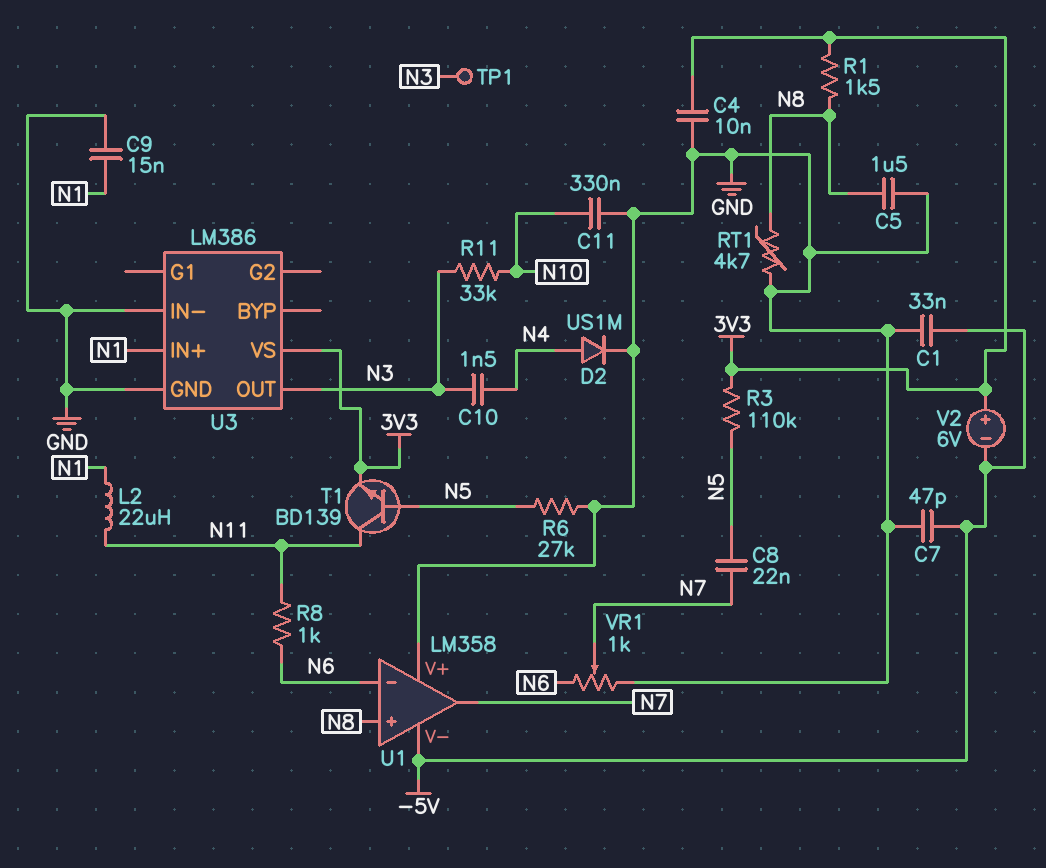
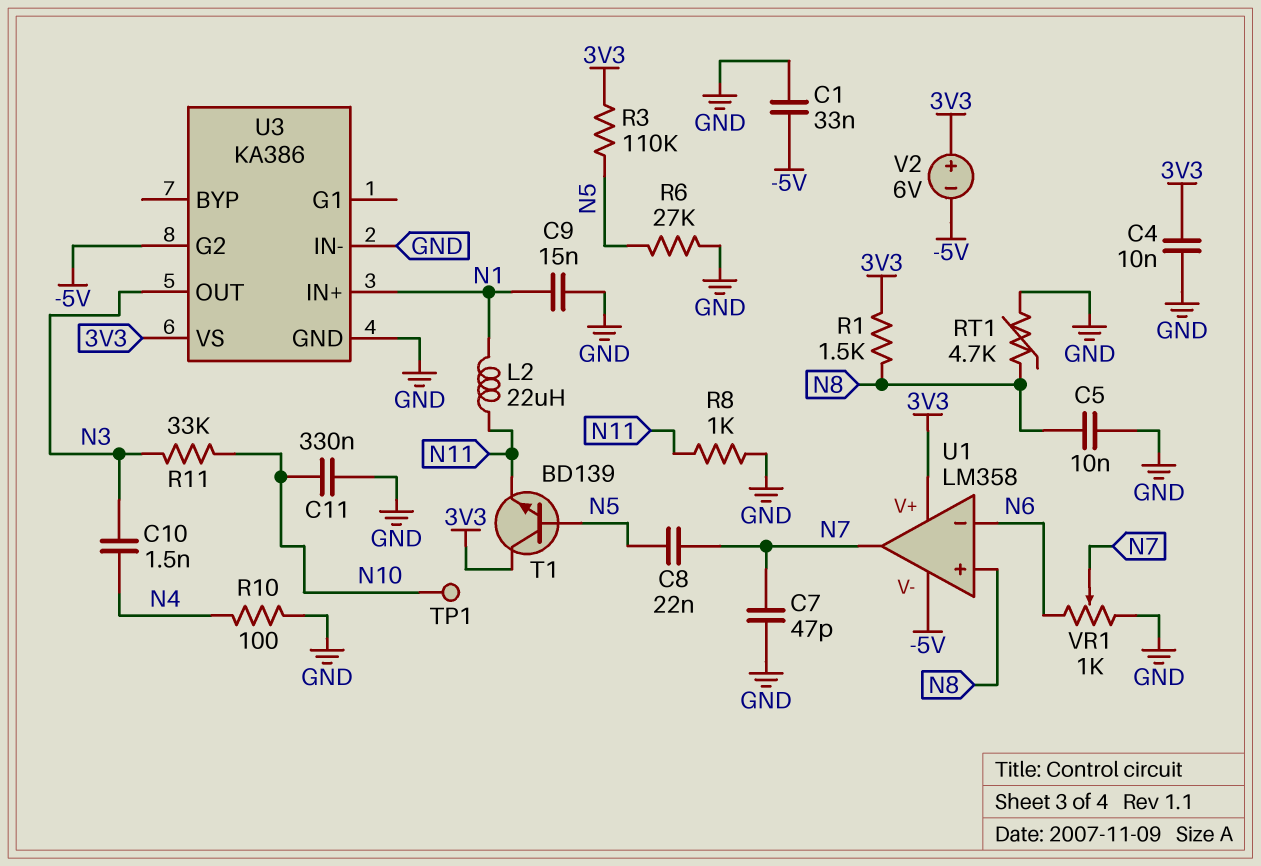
C5: 1.5uF (GND, N8) -> 10nF (GND, N8)
C7: 47pF (-5V, GND) -> 47pF (GND, N7)
D2: diode US1M (A N4, K GND) -> none
R8: 1k (N6, N11) -> 1k (GND, N11)
R10: none -> 100 (GND, N4)
T1: NPN BD139 (B N5, C N11, E 3V3) -> NPN BD139 (B N5, C 3V3, E N11)
TP1: test point (N3) -> test point (N10)
U1 pin V+: GND -> 3V3
U3: LM386 -> KA386
U3 pin G2: none -> -5V

